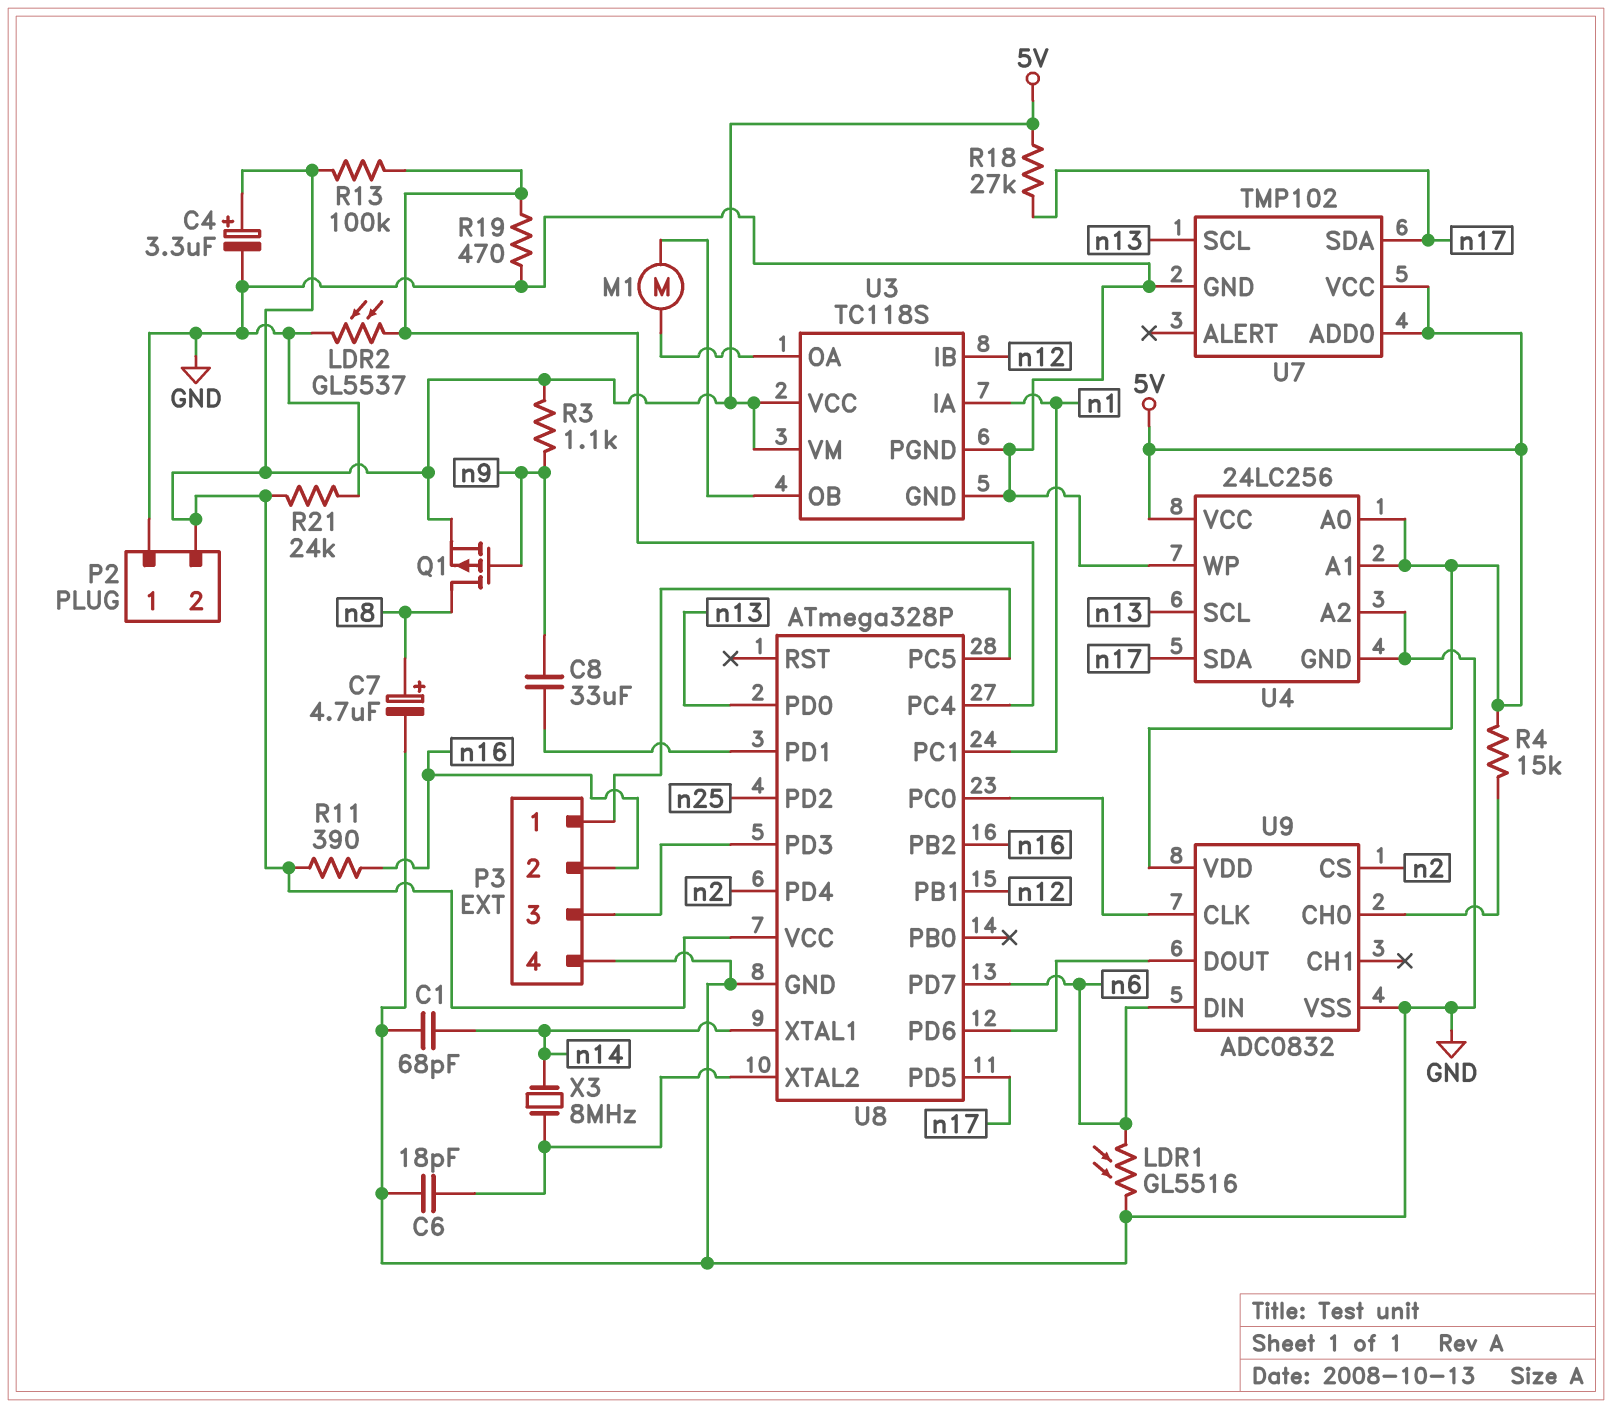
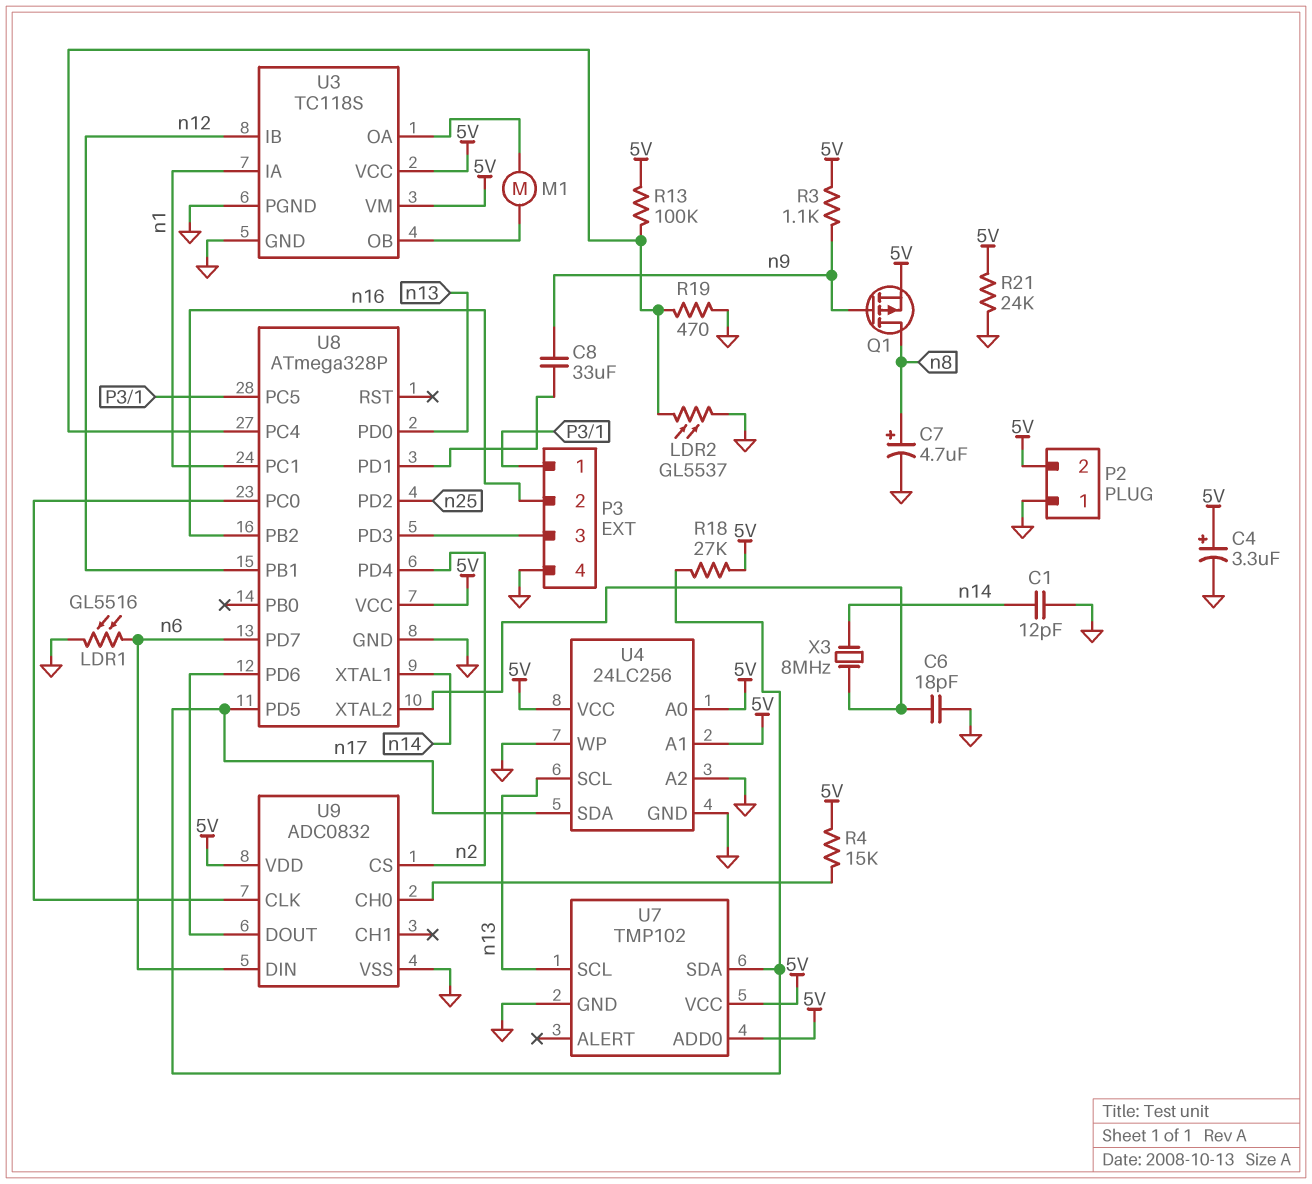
C1: 68pF (GND, n14) -> 12pF (GND, n14)
R11: 390 (5V, n16) -> none

